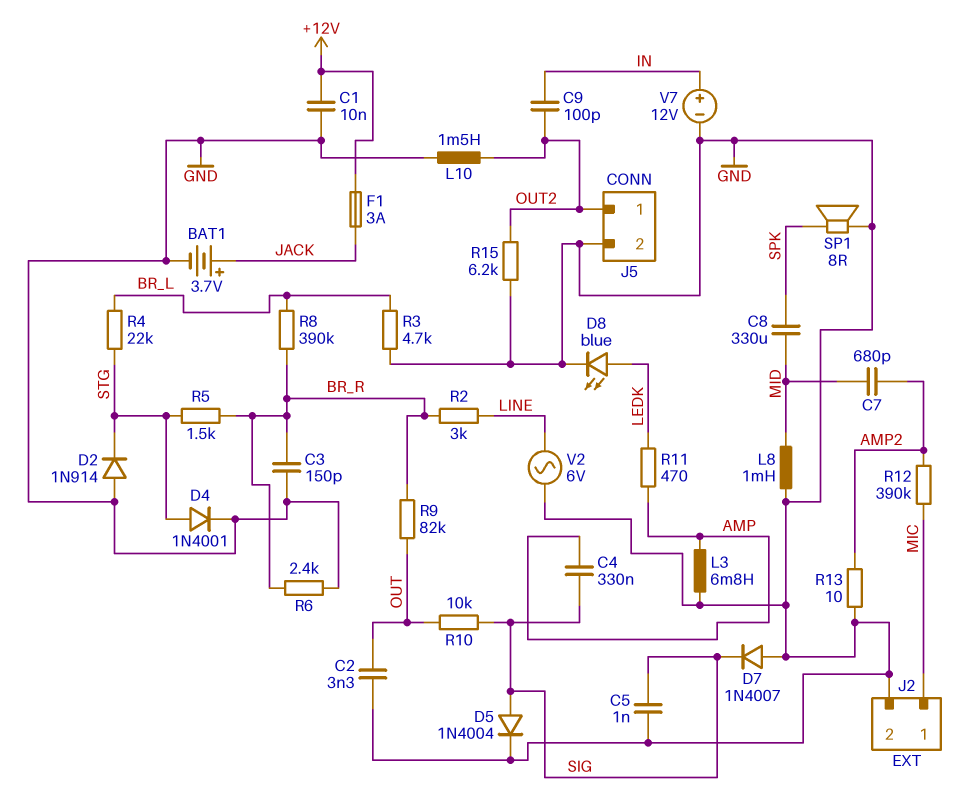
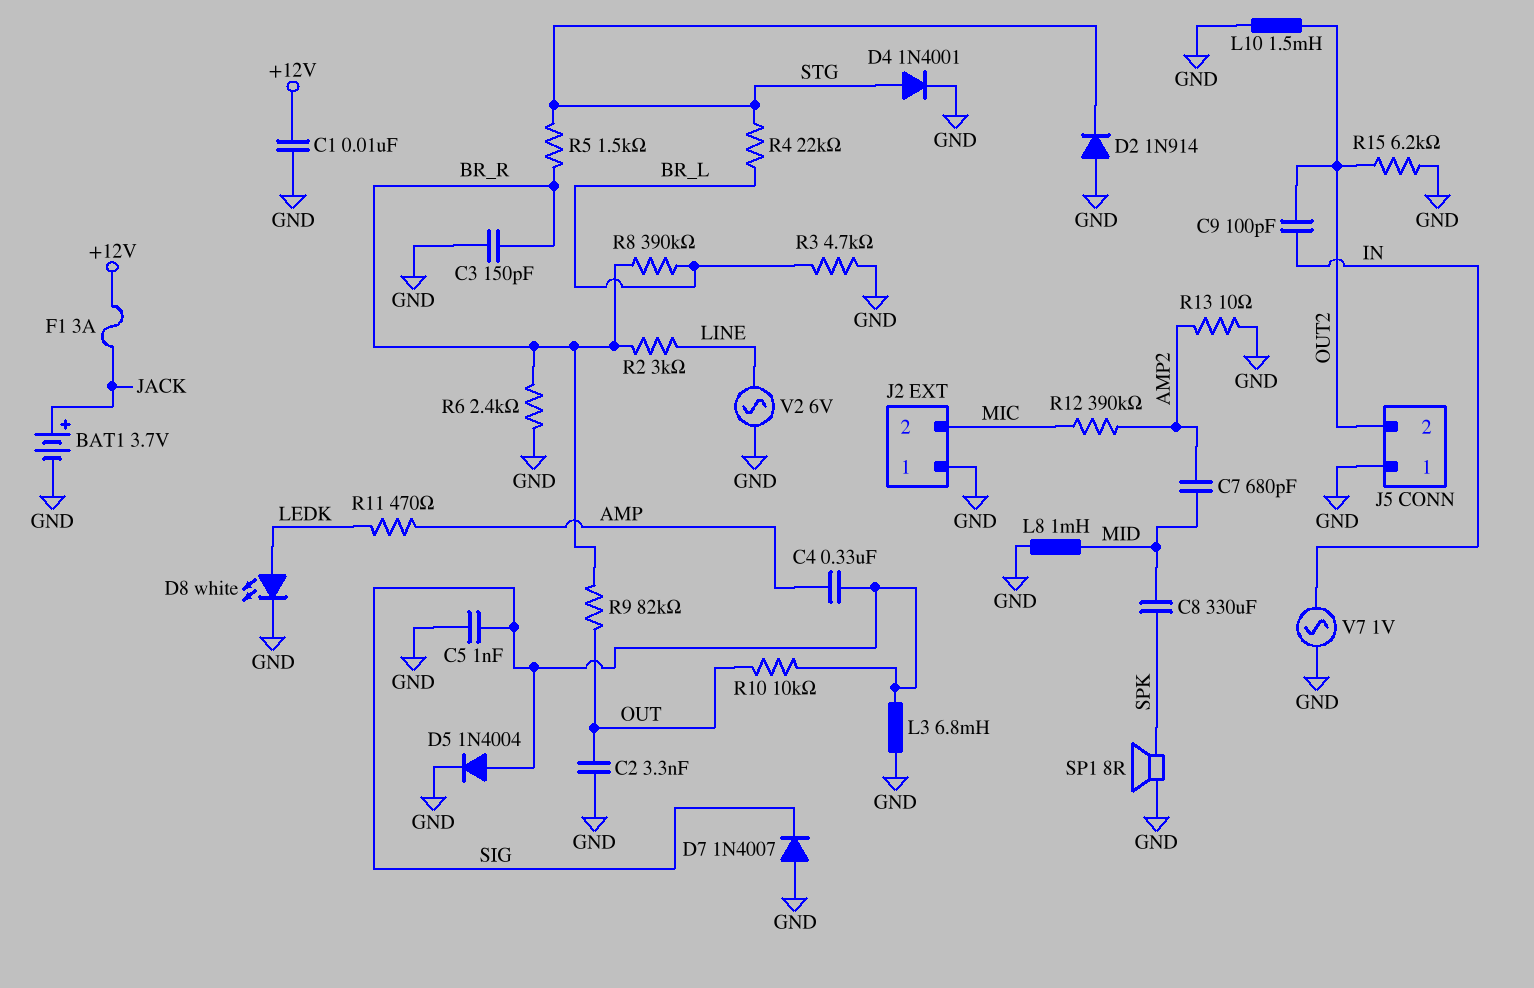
D8: LED blue (A LEDK, K GND) -> LED white (A LEDK, K GND)
J2 pin 1: MIC -> GND
J2 pin 2: GND -> MIC
J5 pin 1: OUT2 -> GND
J5 pin 2: GND -> OUT2
L3: 6.8mH (AMP, GND) -> 6.8mH (GND, SIG)
V7: 12V (plus IN, minus GND) -> AC 1V (GND, IN)

